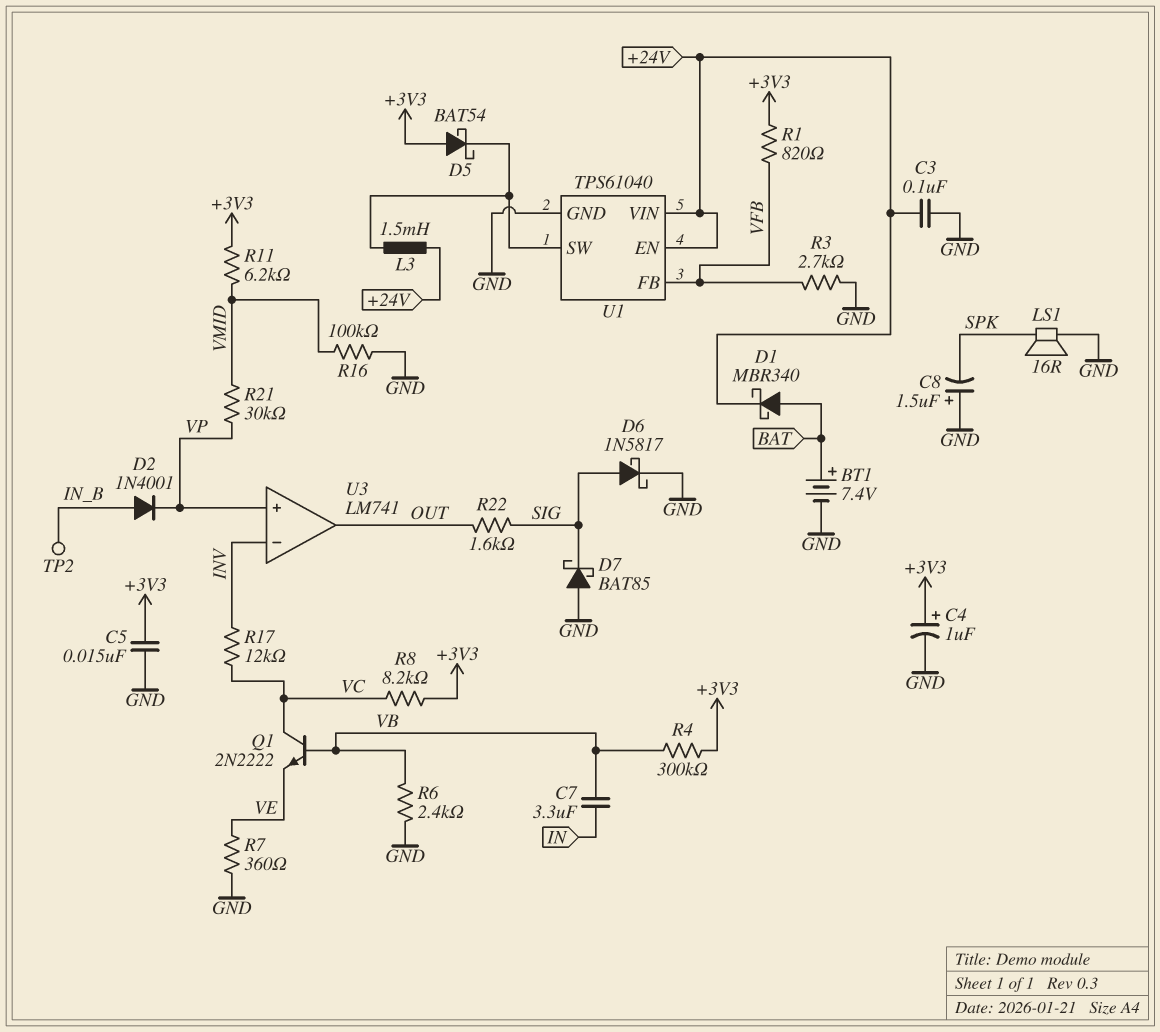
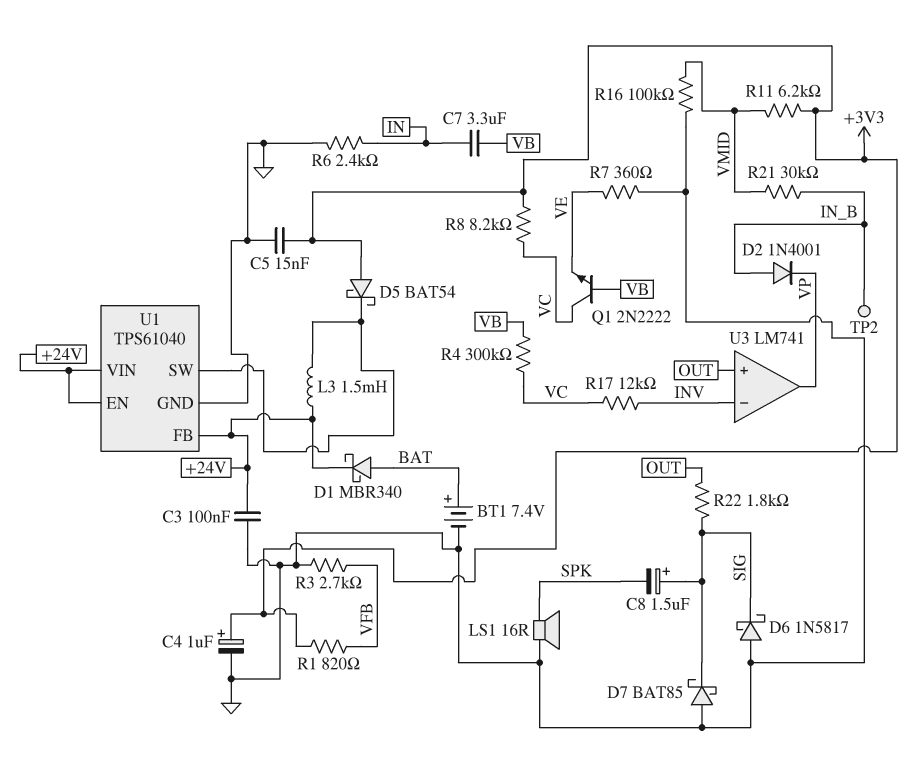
C8: 1.5uF (plus GND, minus SPK) -> 1.5uF (plus SIG, minus SPK)
D6: schottky 1N5817 (A SIG, K GND) -> schottky 1N5817 (A GND, K SIG)
R4: 300k (+3V3, VB) -> 300k (VB, VC)
R6: 2.4k (GND, VB) -> 2.4k (GND, IN)
R21: 30k (VMID, VP) -> 30k (IN_B, VMID)
R22: 1.6k (OUT, SIG) -> 1.8k (OUT, SIG)
U1 pin FB: VFB -> +24V
U3 pin in+: VP -> OUT
U3 pin out: OUT -> VP

